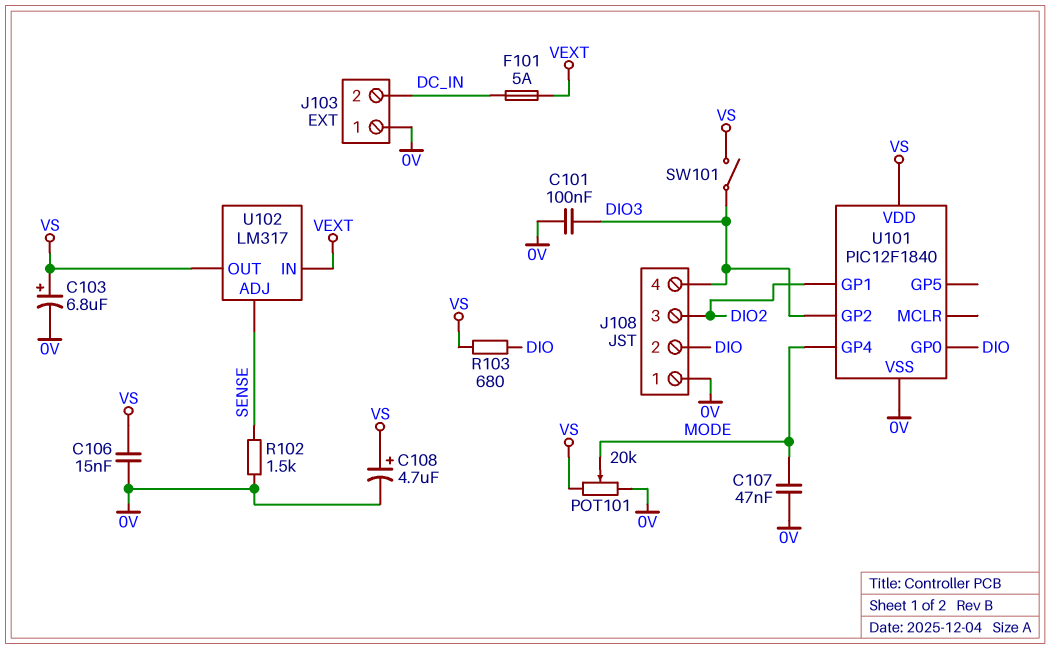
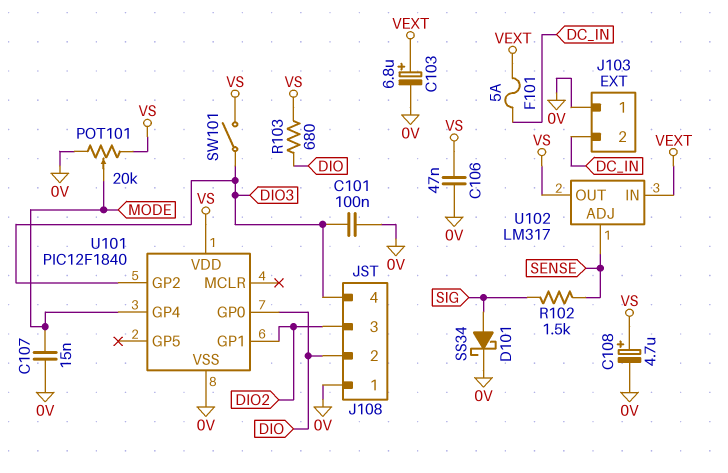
C103: 6.8uF (plus VS, minus 0V) -> 6.8uF (plus VEXT, minus 0V)
C106: 15nF (0V, VS) -> 47nF (0V, VS)
C107: 47nF (0V, MODE) -> 15nF (0V, MODE)
D101: none -> schottky SS34 (A SIG, K 0V)
R102: 1.5k (0V, SENSE) -> 1.5k (SENSE, SIG)

